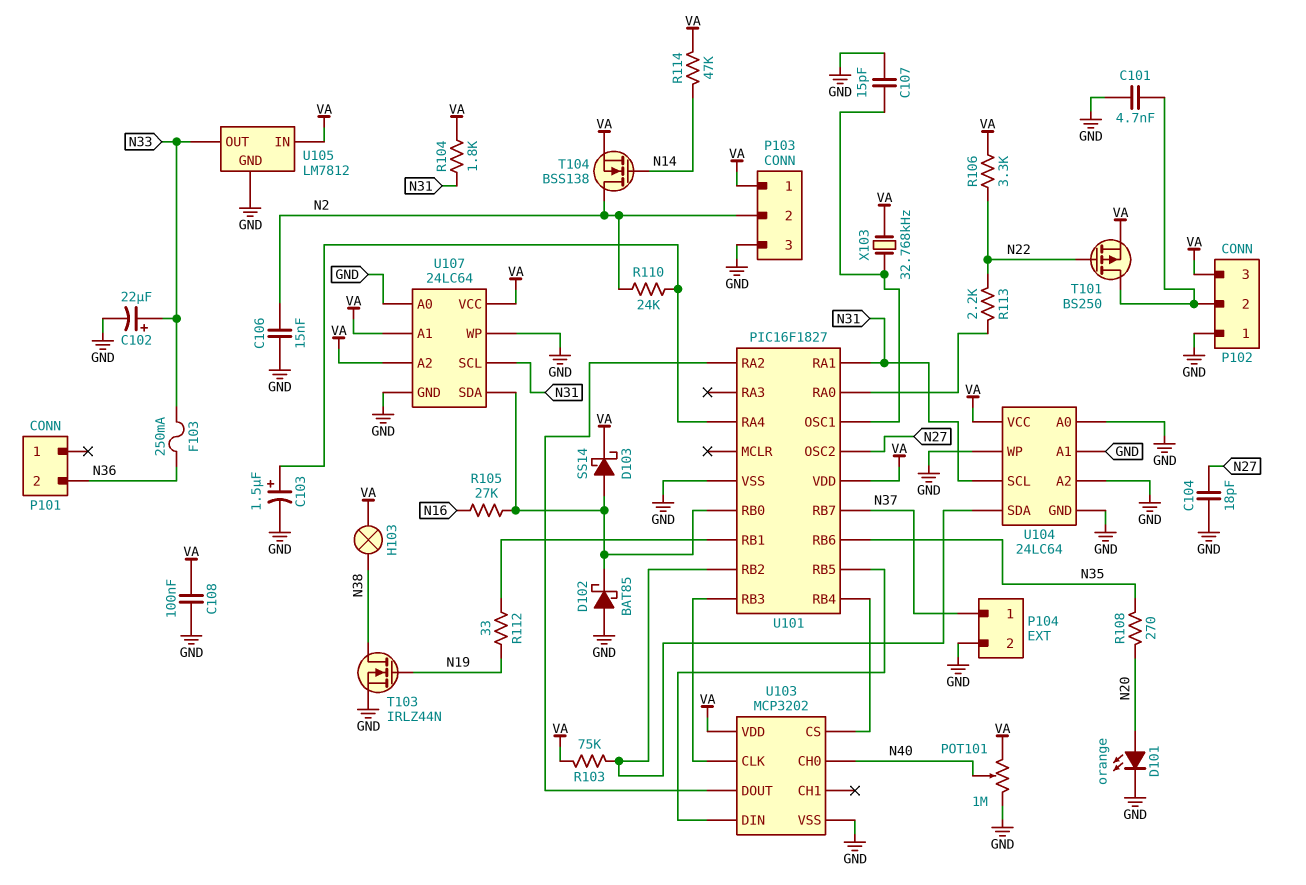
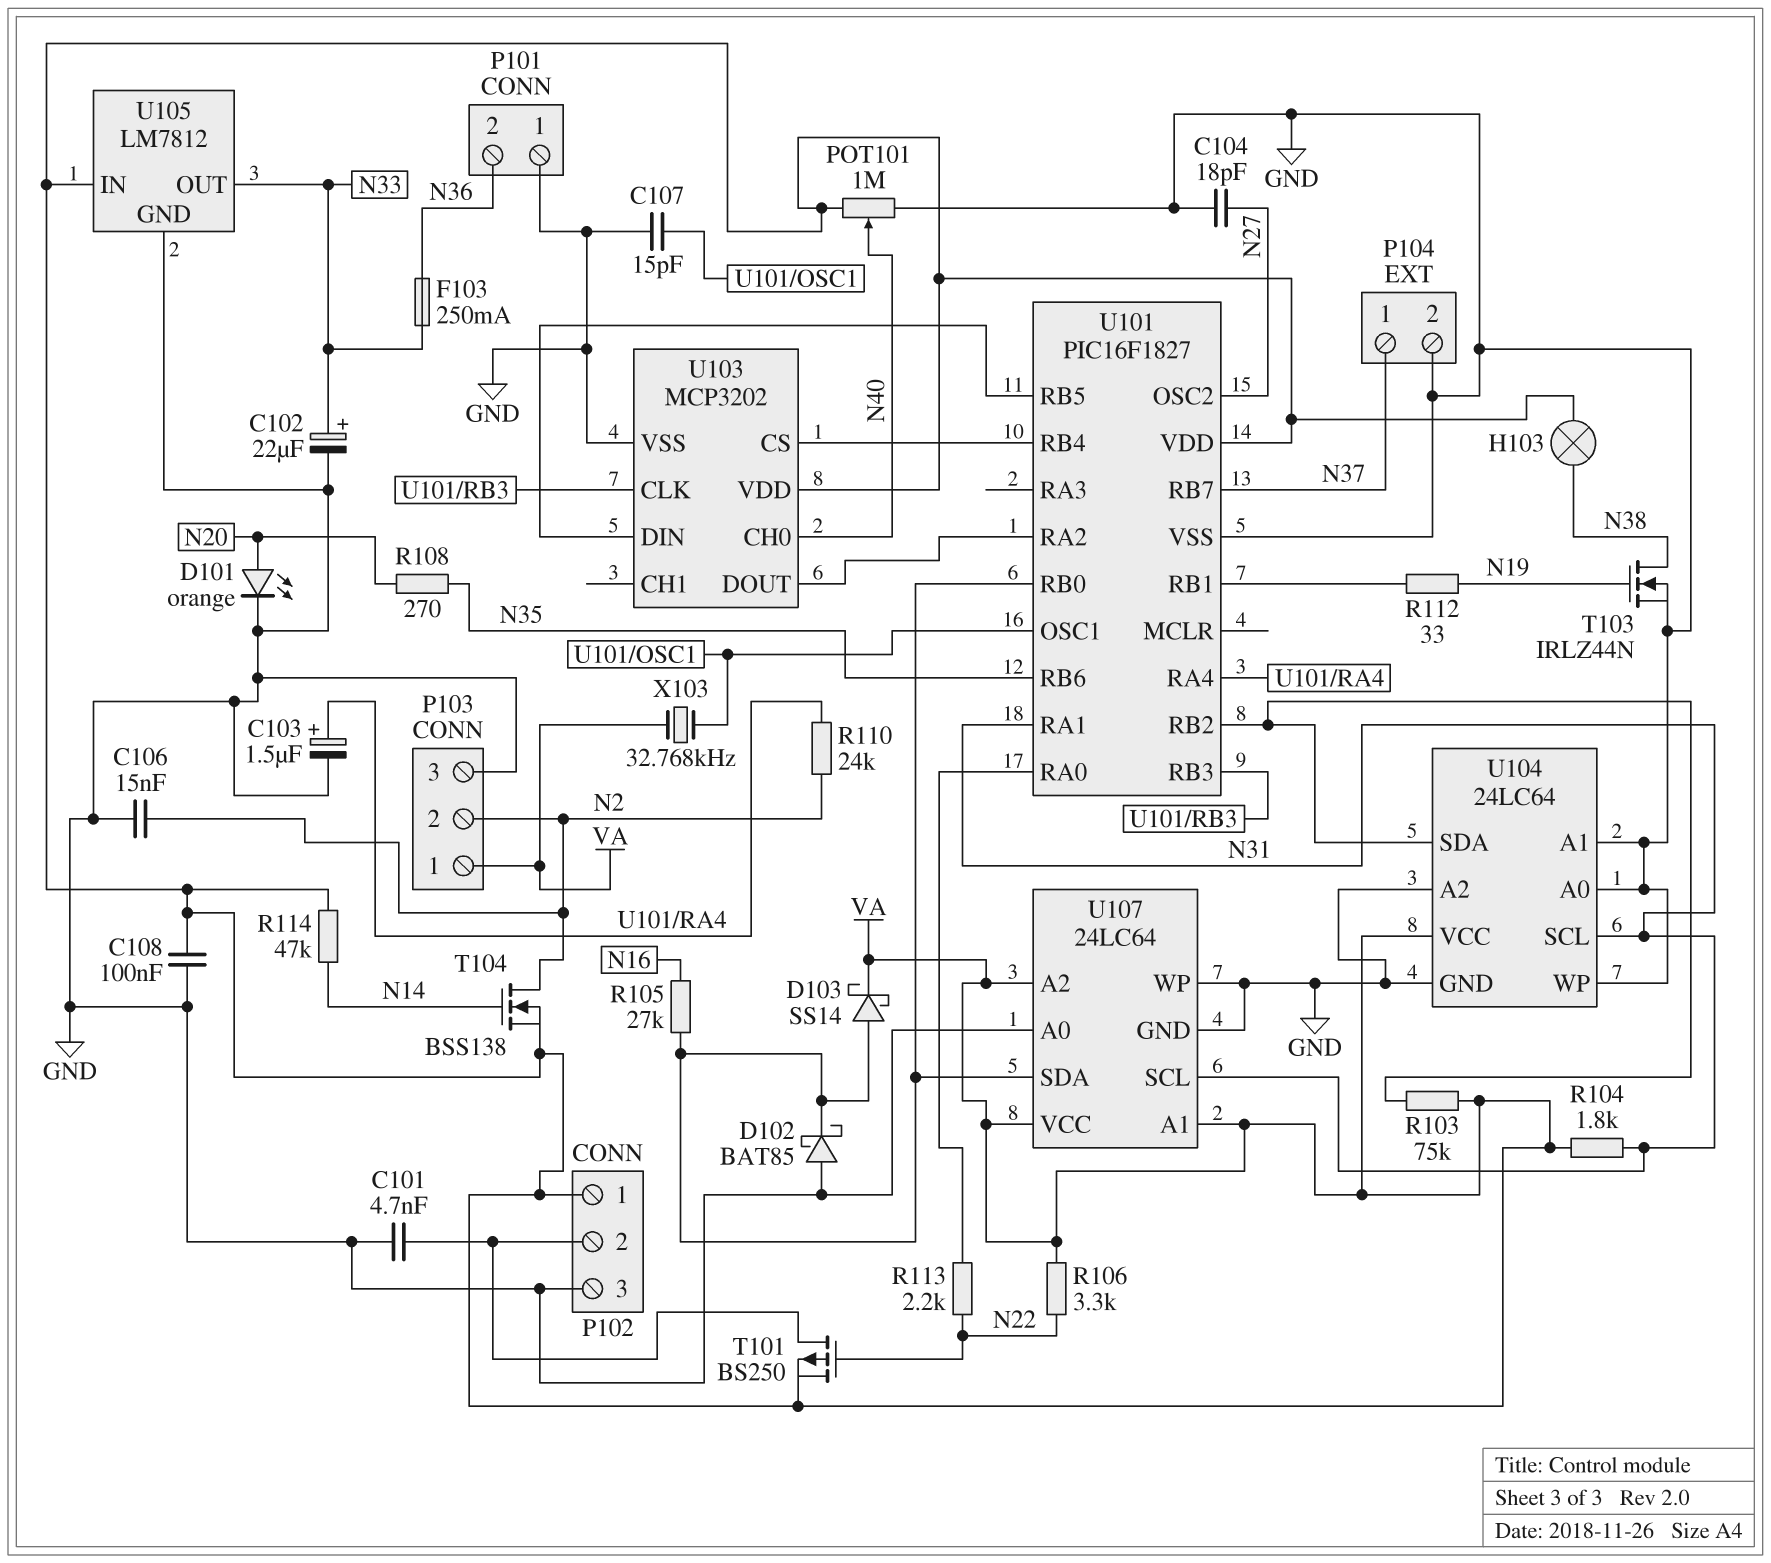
P101 pin 1: none -> GND
P102 pin 1: GND -> VA
P102 pin 3: VA -> GND

